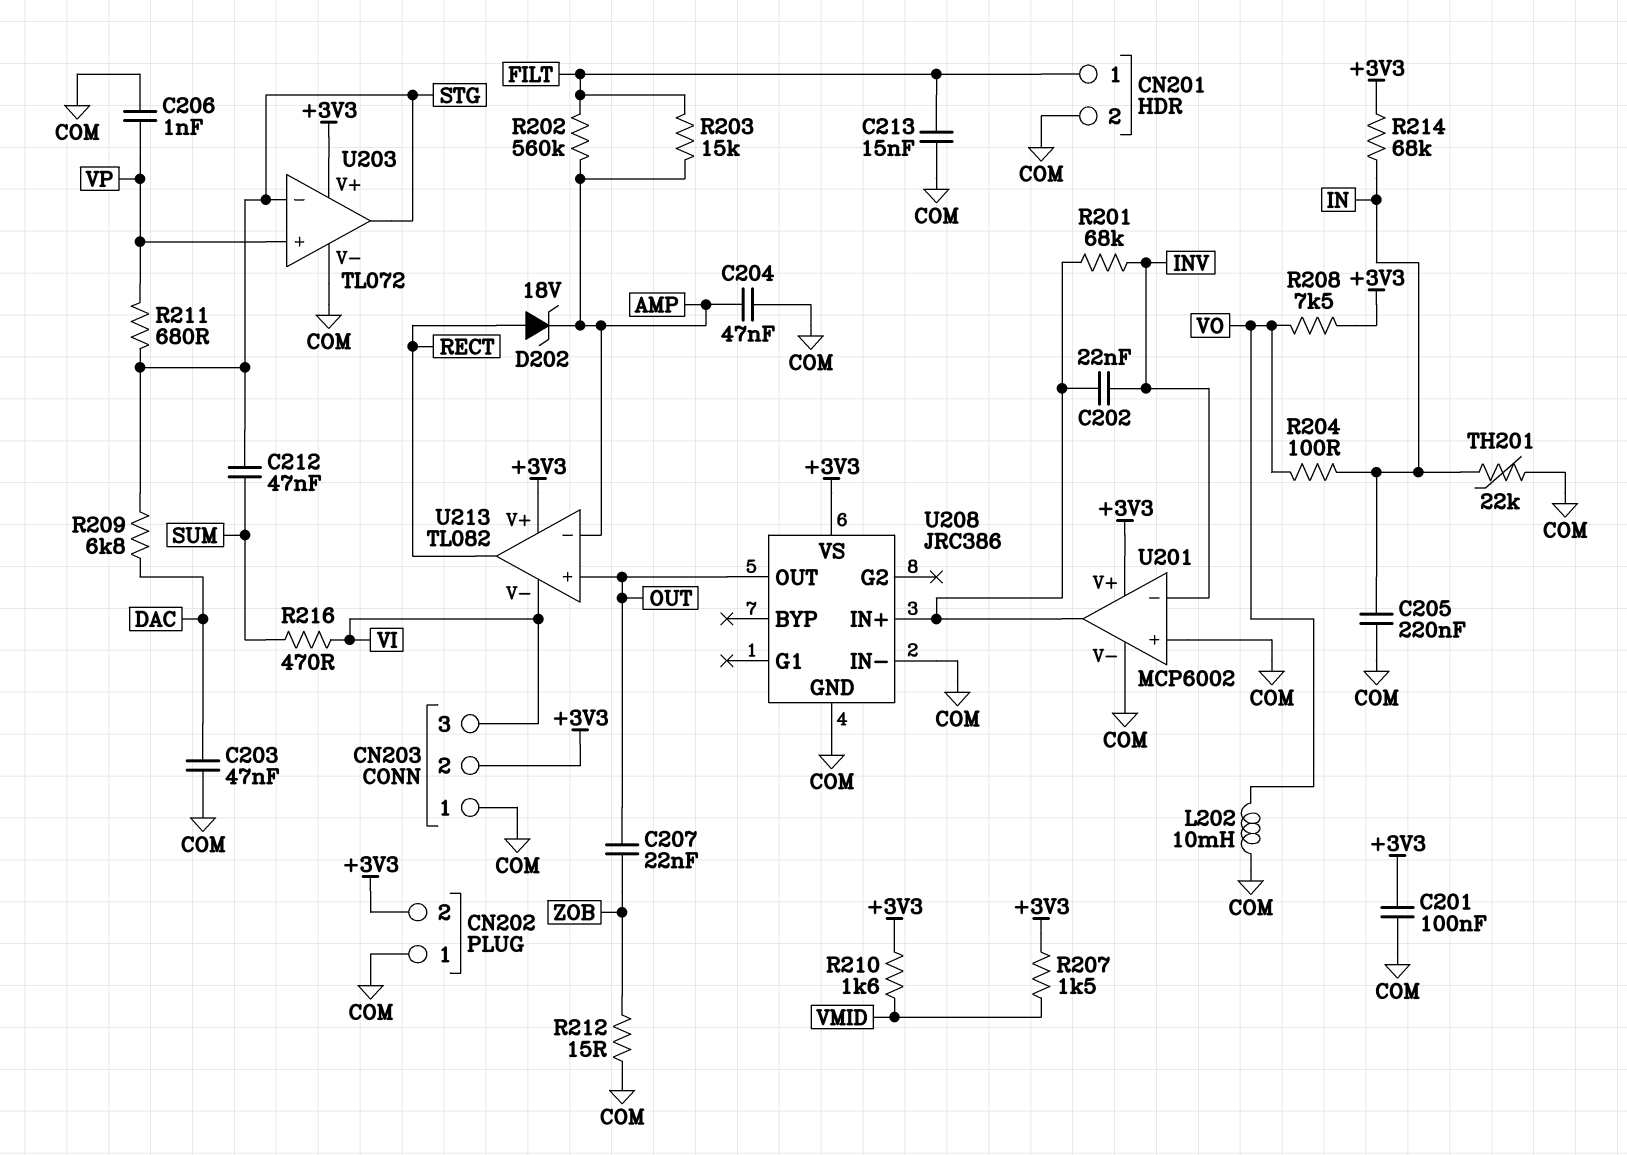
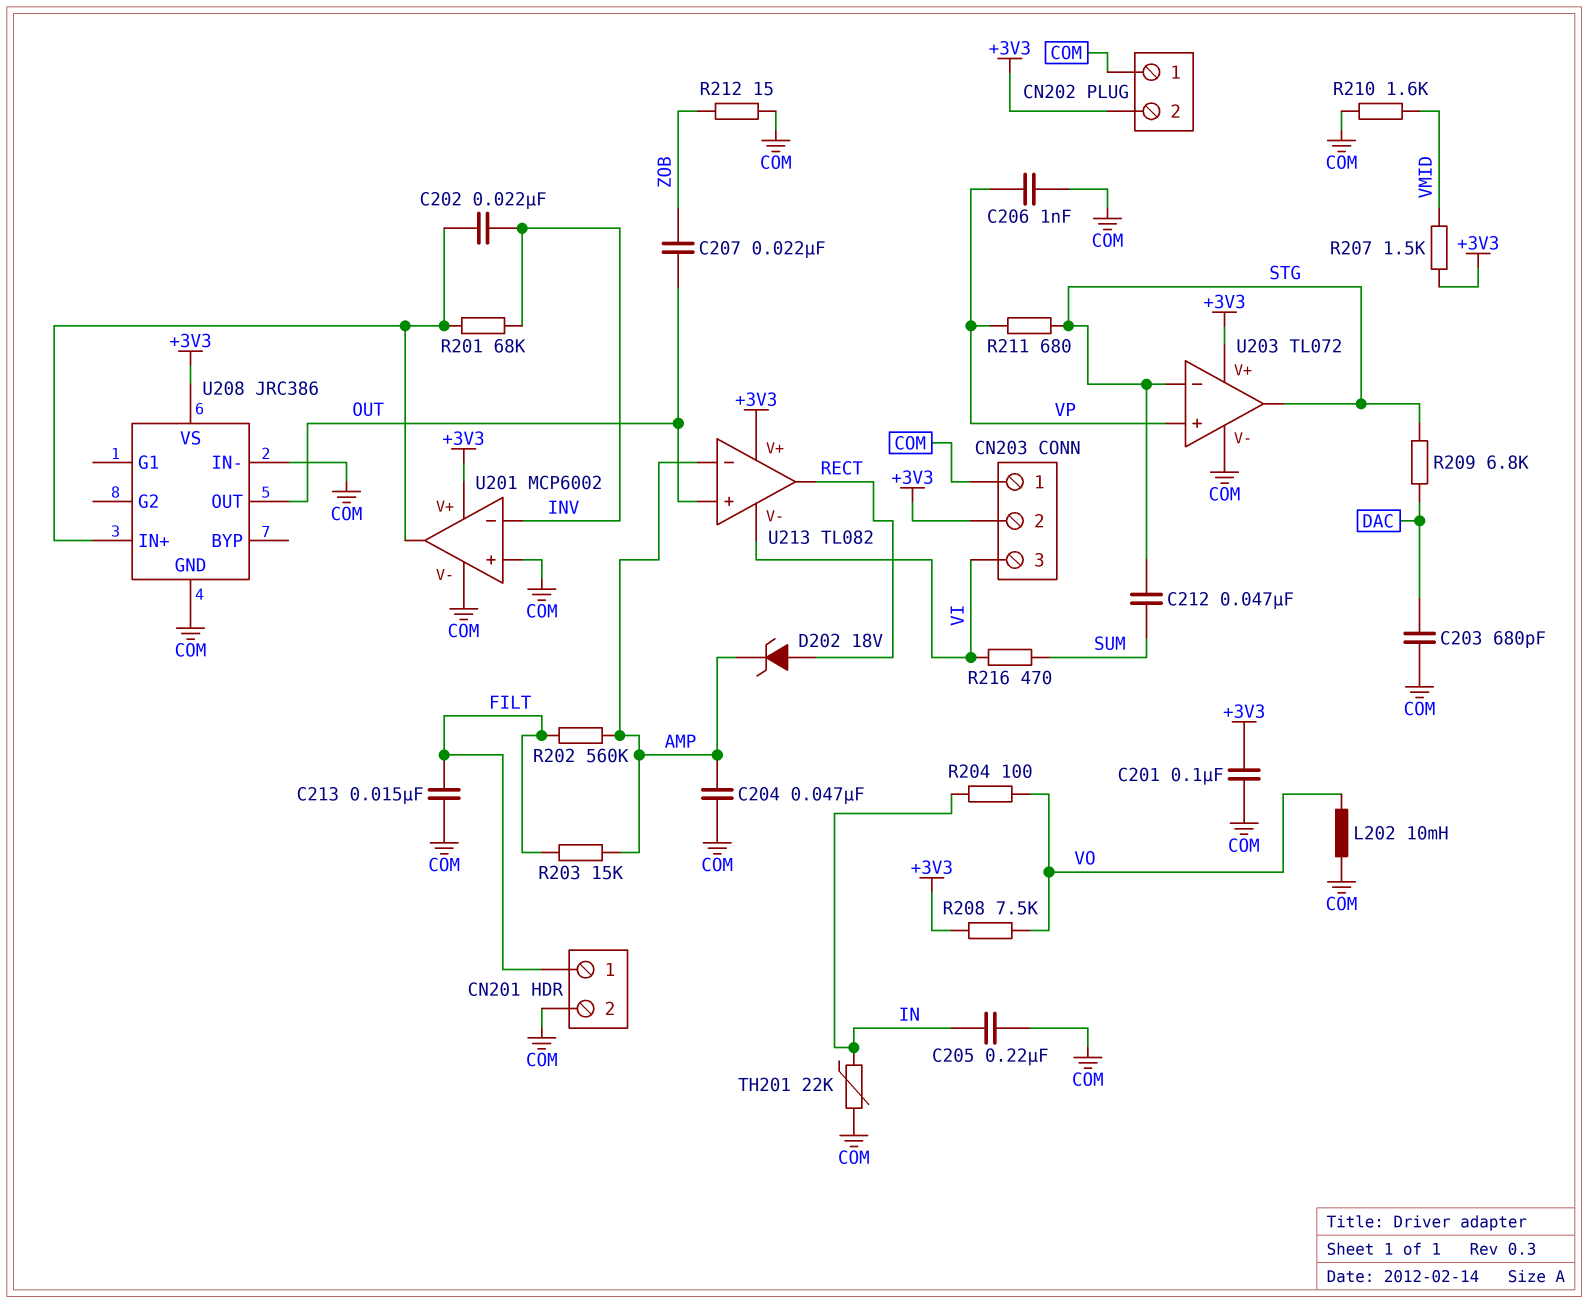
C203: 47nF (COM, DAC) -> 680pF (COM, DAC)
R210: 1.6k (+3V3, VMID) -> 1.6k (COM, VMID)
R214: 68k (+3V3, IN) -> none

